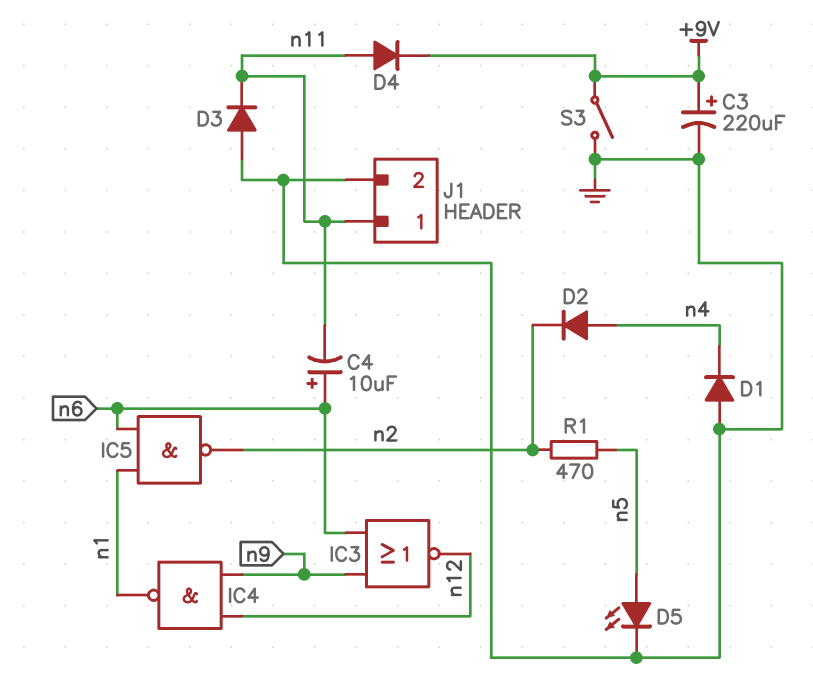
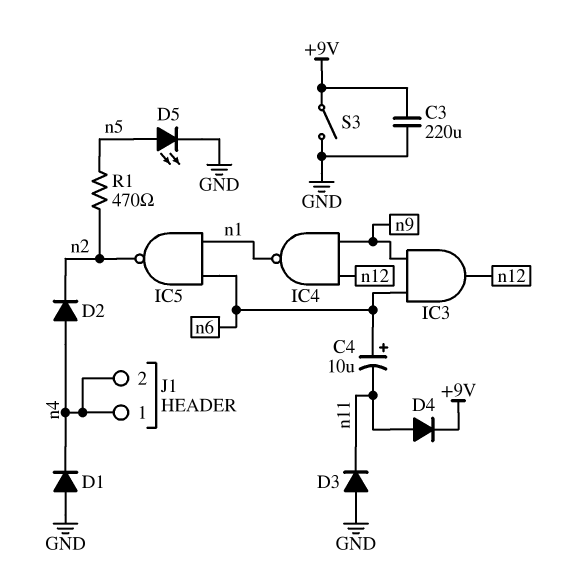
C3: 220uF (plus +9V, minus GND) -> 220uF (+9V, GND)
IC3: NOR (in n6, in n9, out n12) -> AND (in n6, in n9, out n12)
J1 pin 1: n11 -> n4
J1 pin 2: GND -> n4

